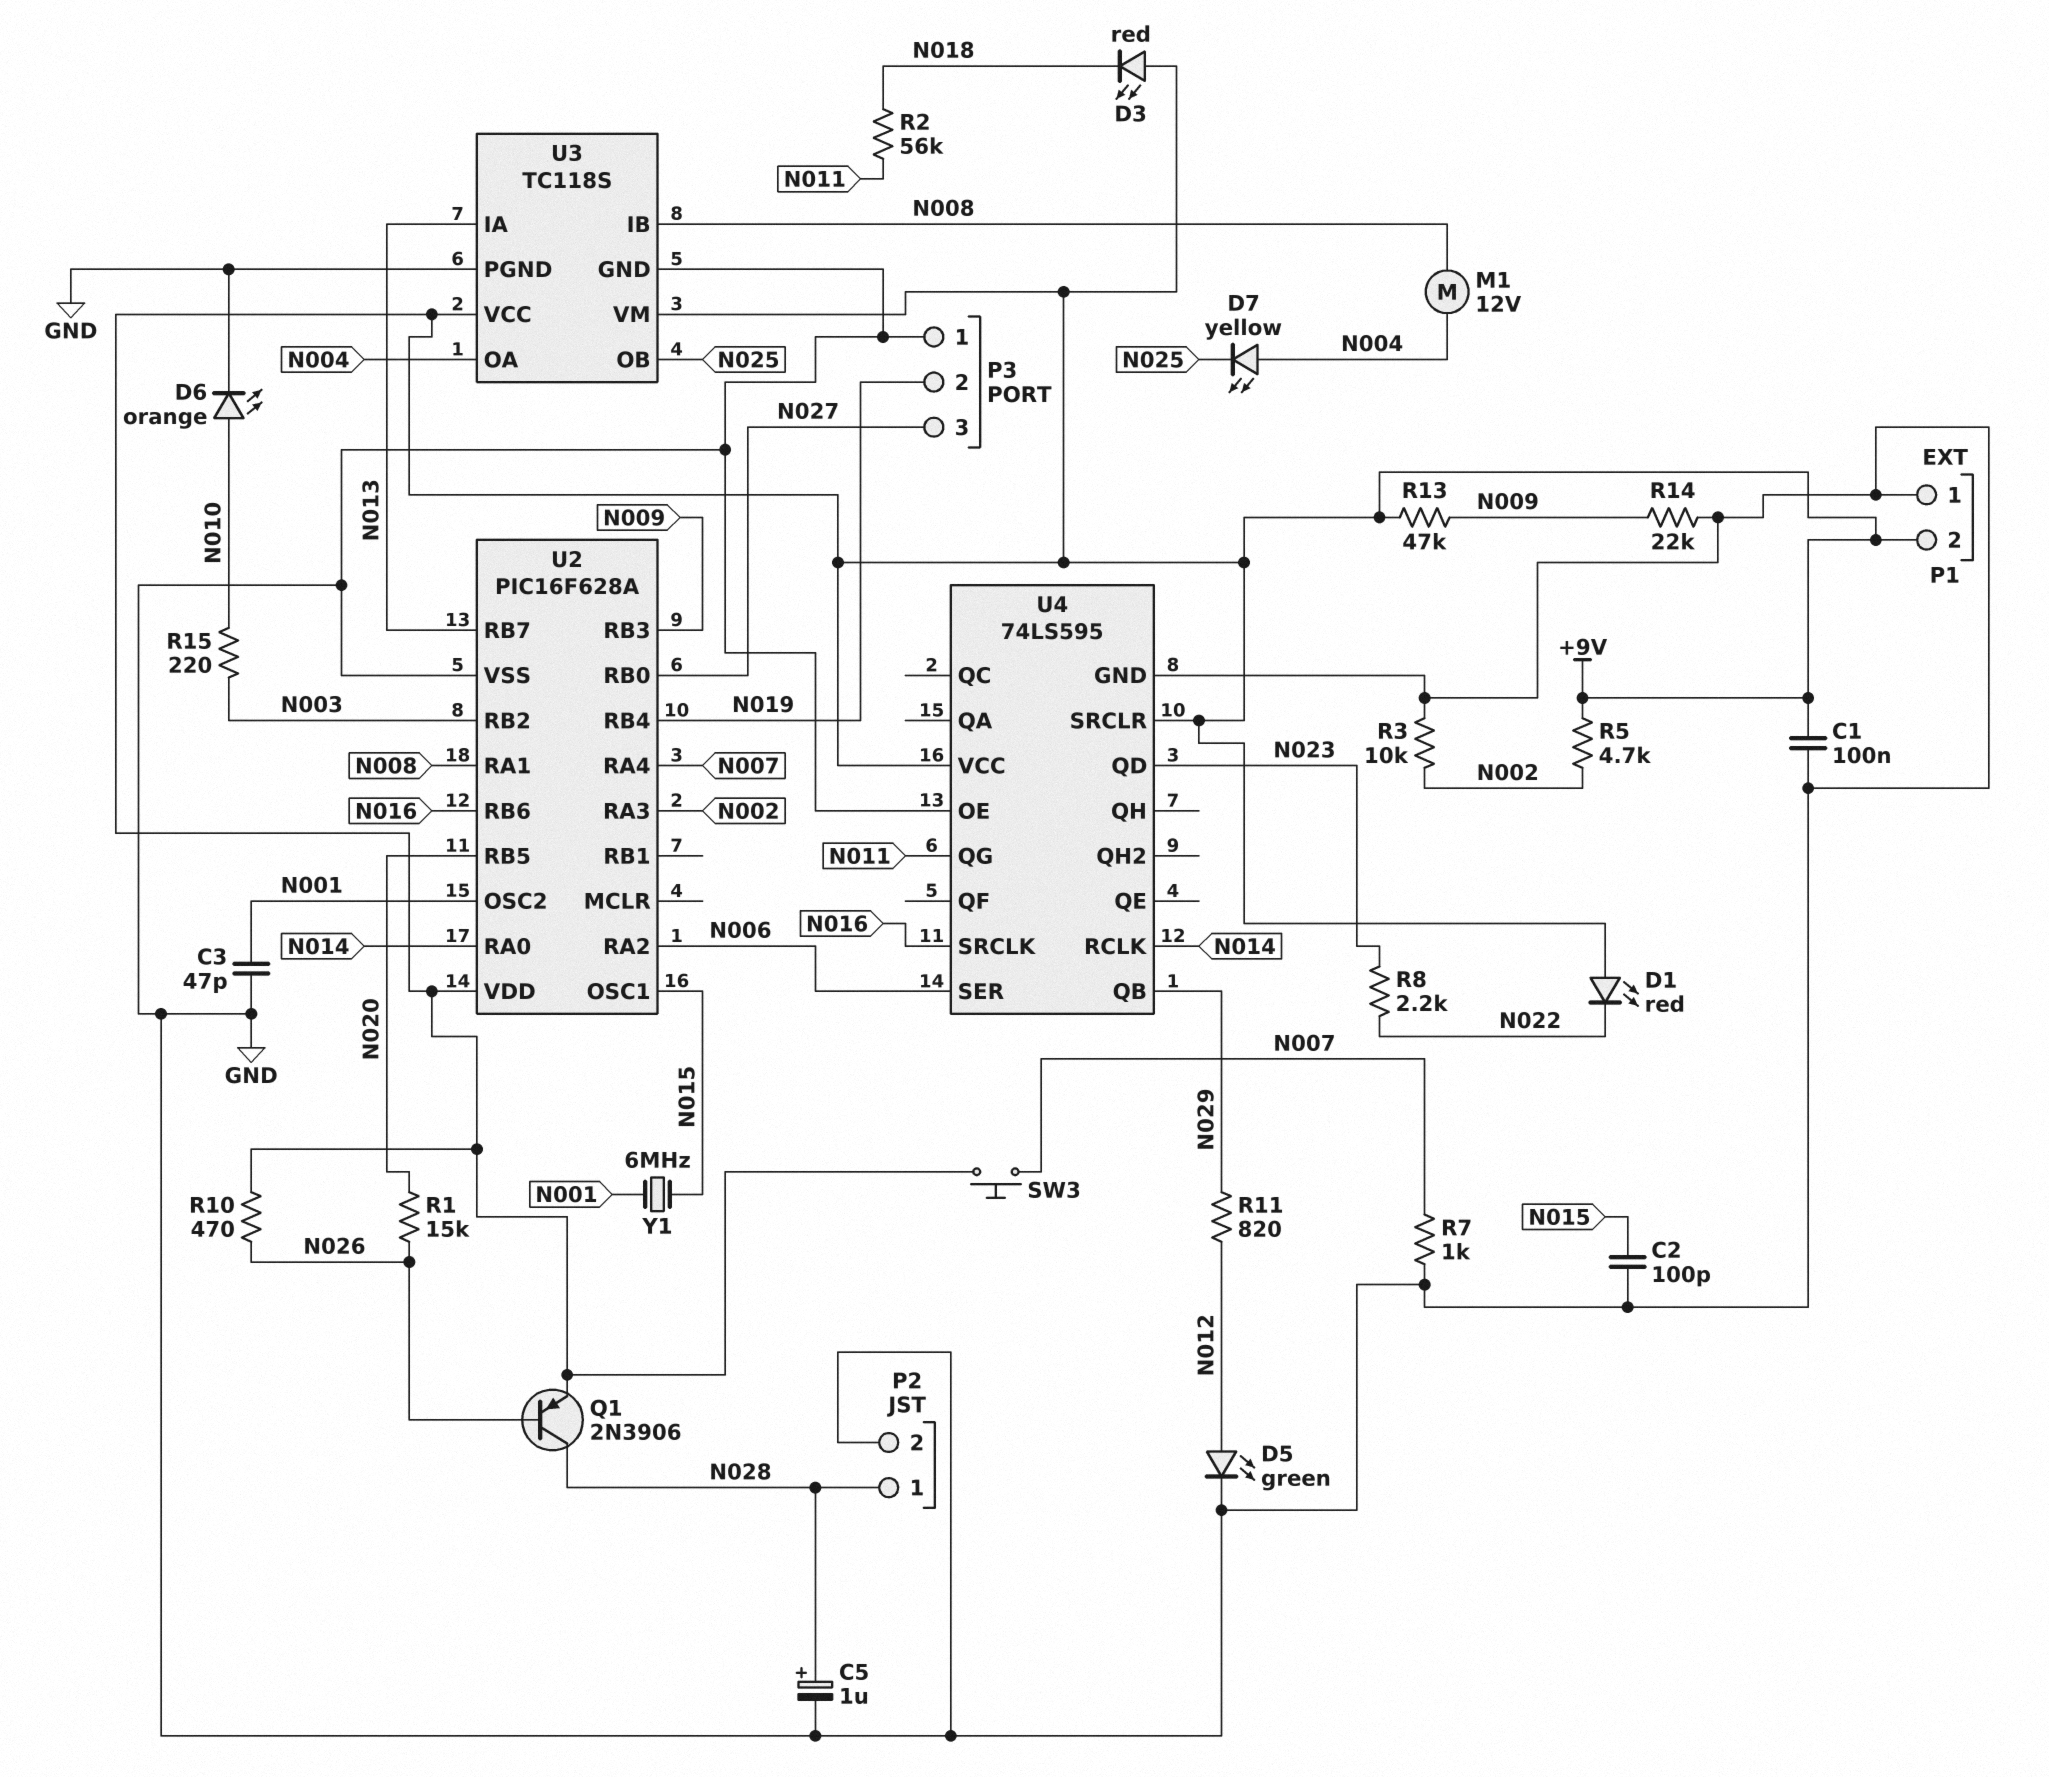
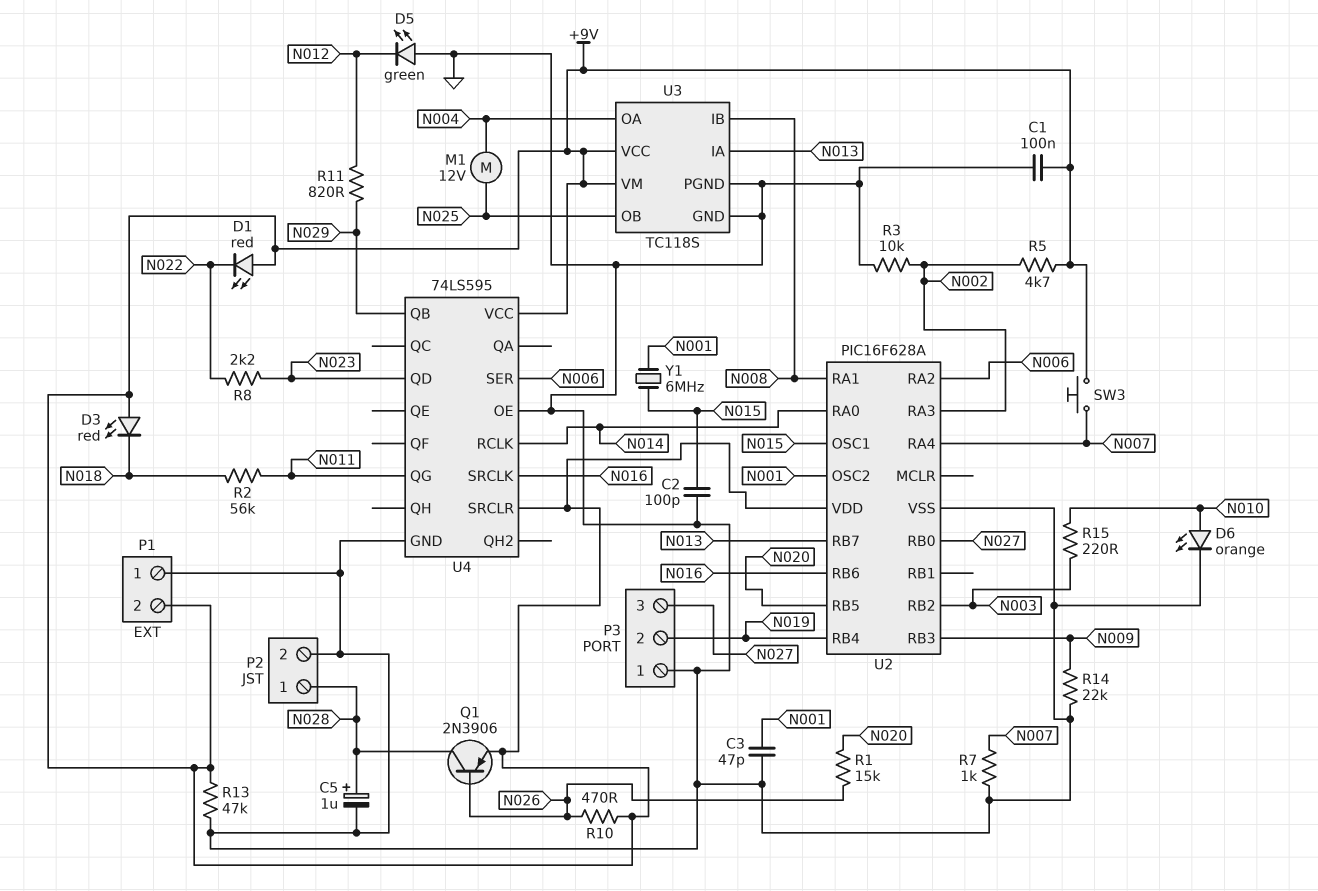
D5: LED green (A N012, K GND) -> LED green (A GND, K N012)
D7: LED yellow (A N004, K N025) -> none
M1: motor 12V (N004, N008) -> motor 12V (N004, N025)
R13: 47k (+9V, N009) -> 47k (+9V, GND)

